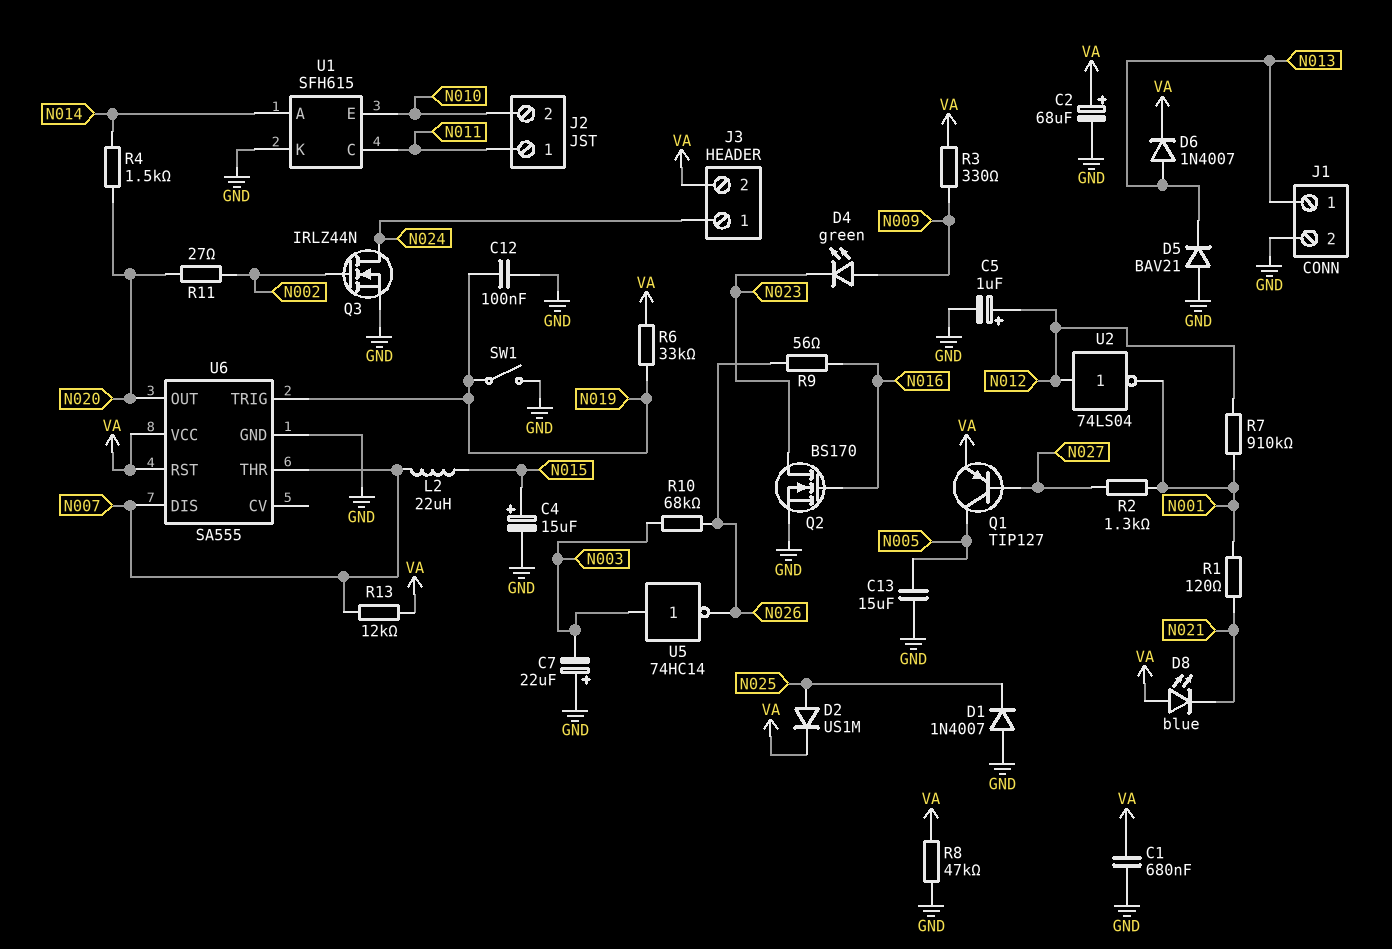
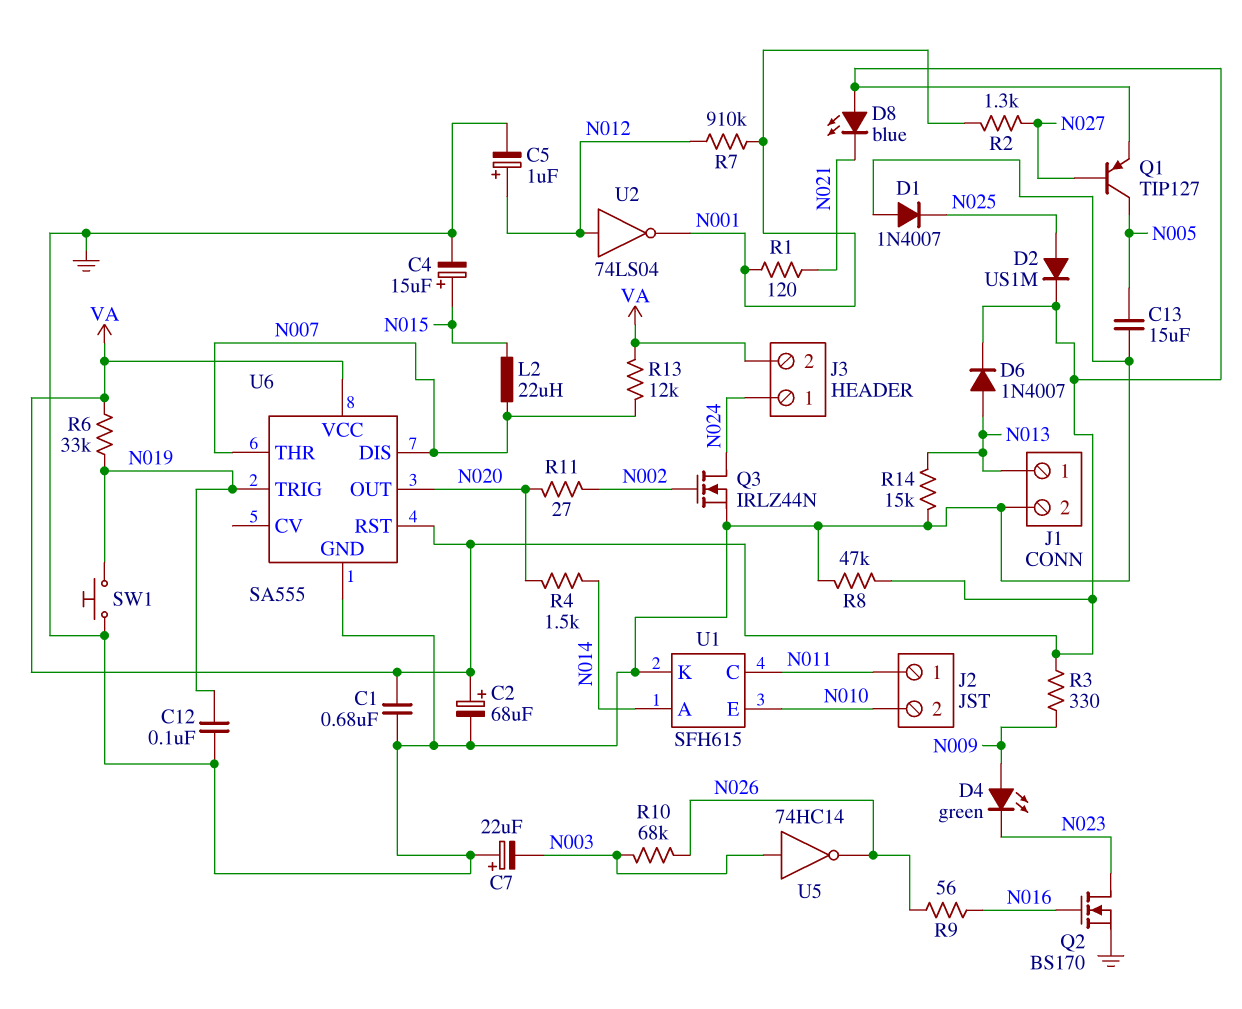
D5: diode BAV21 (A GND, K N013) -> none
R14: none -> 15k (GND, N013)
SW1: switch (GND, N019) -> button (GND, N019)

